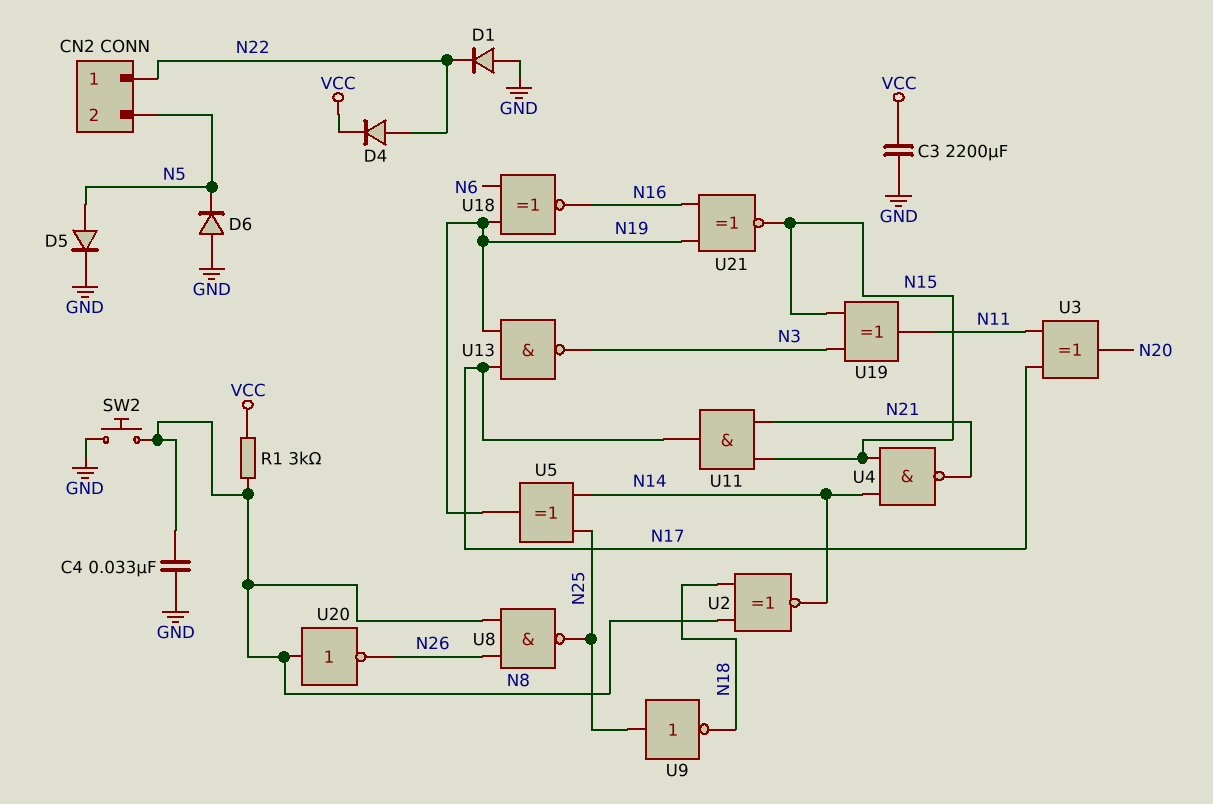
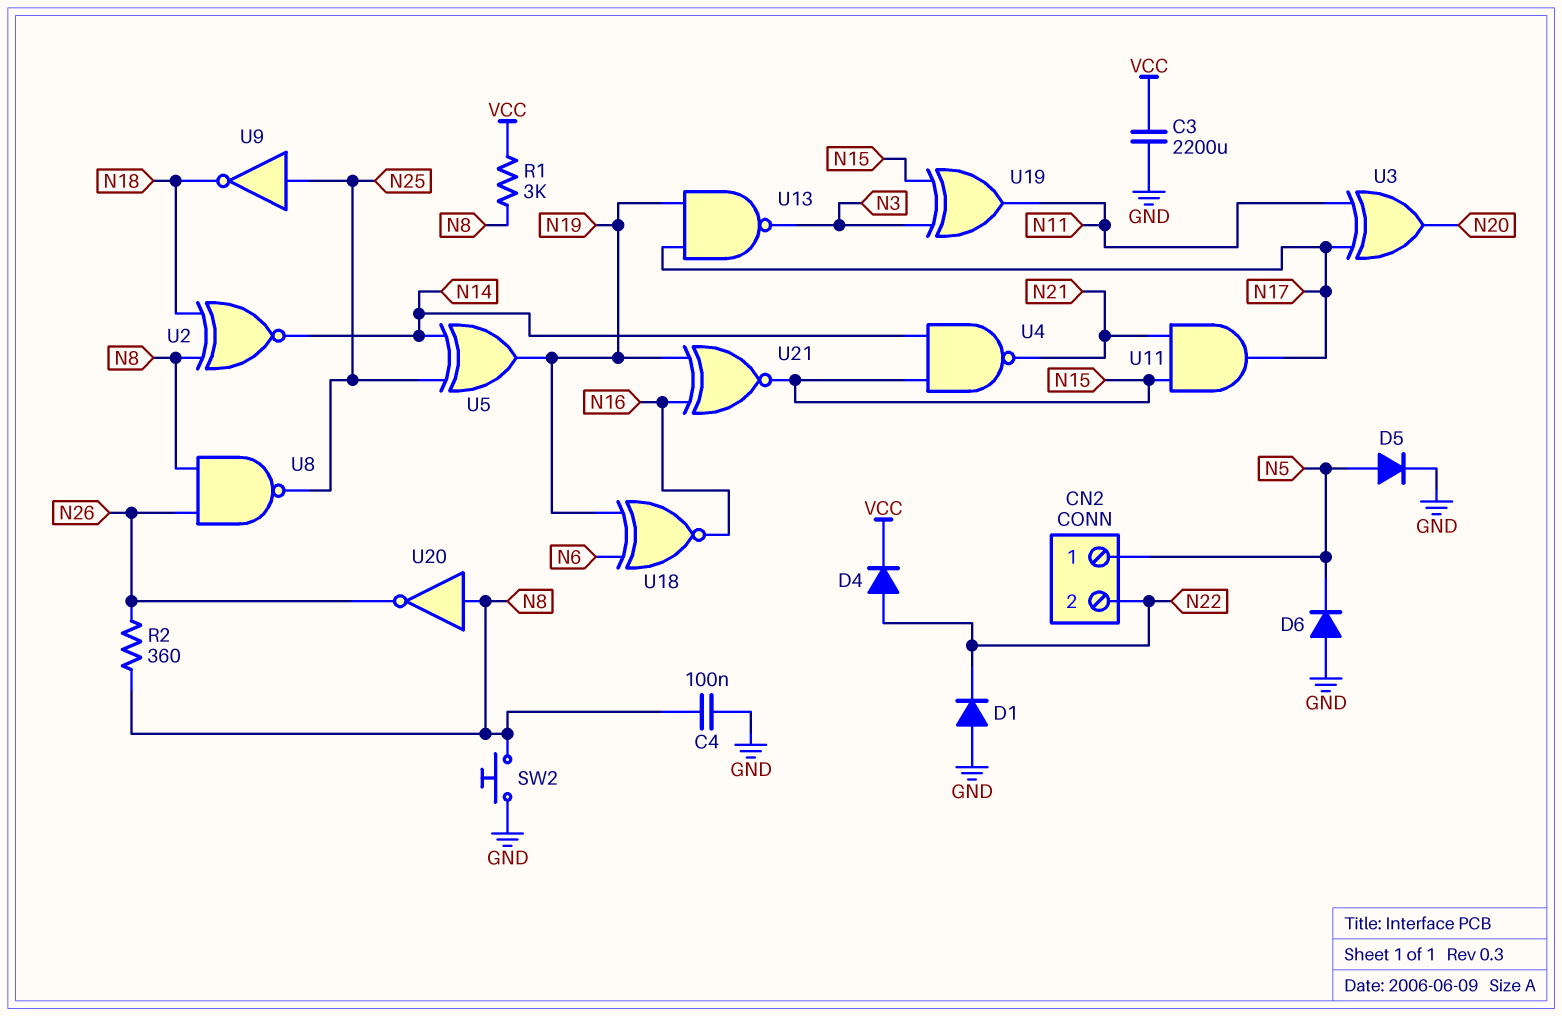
C4: 33nF (GND, N8) -> 100nF (GND, N8)
CN2 pin 1: N22 -> N5
CN2 pin 2: N5 -> N22
R2: none -> 360 (N8, N26)

